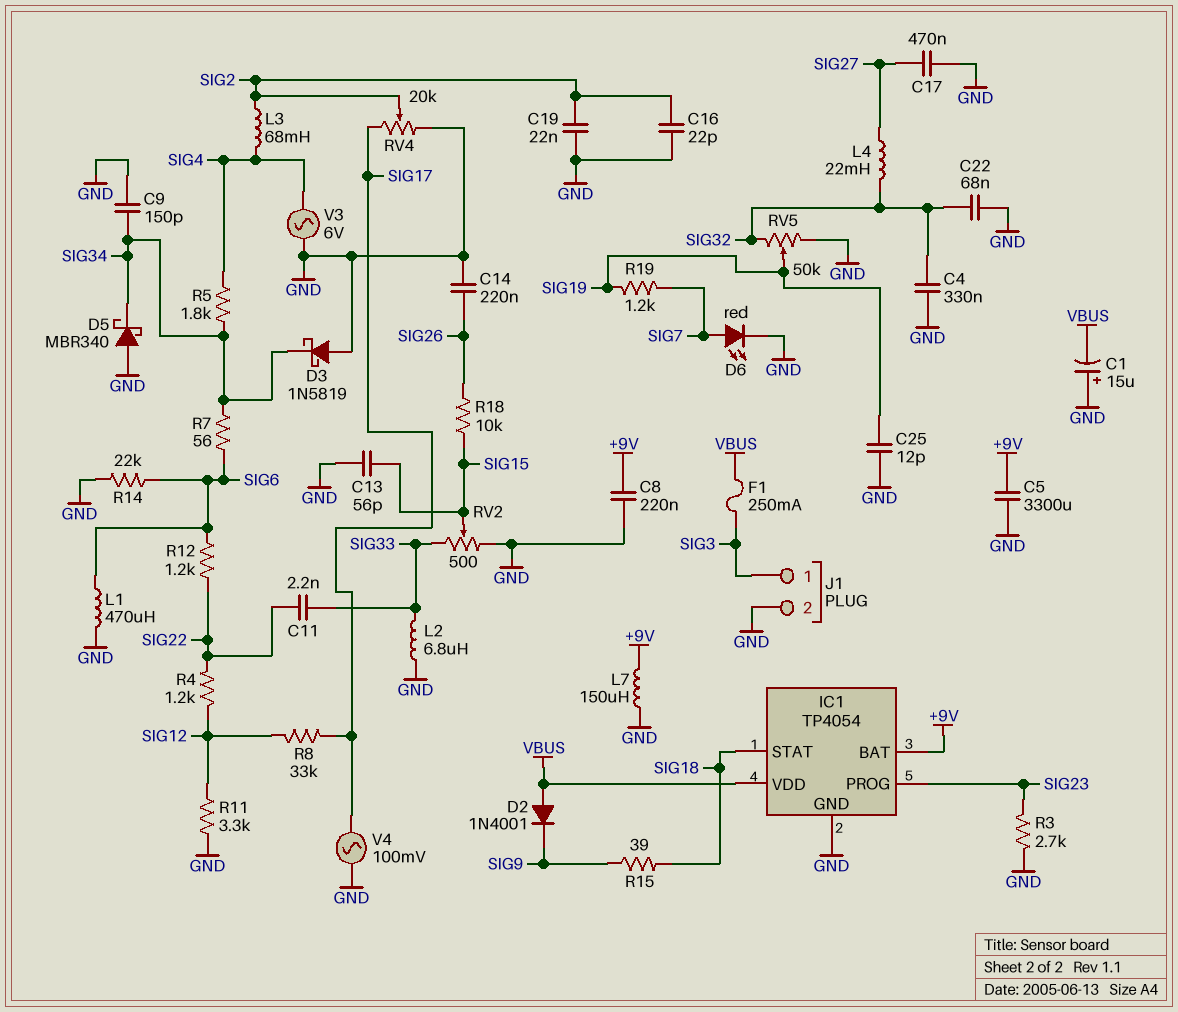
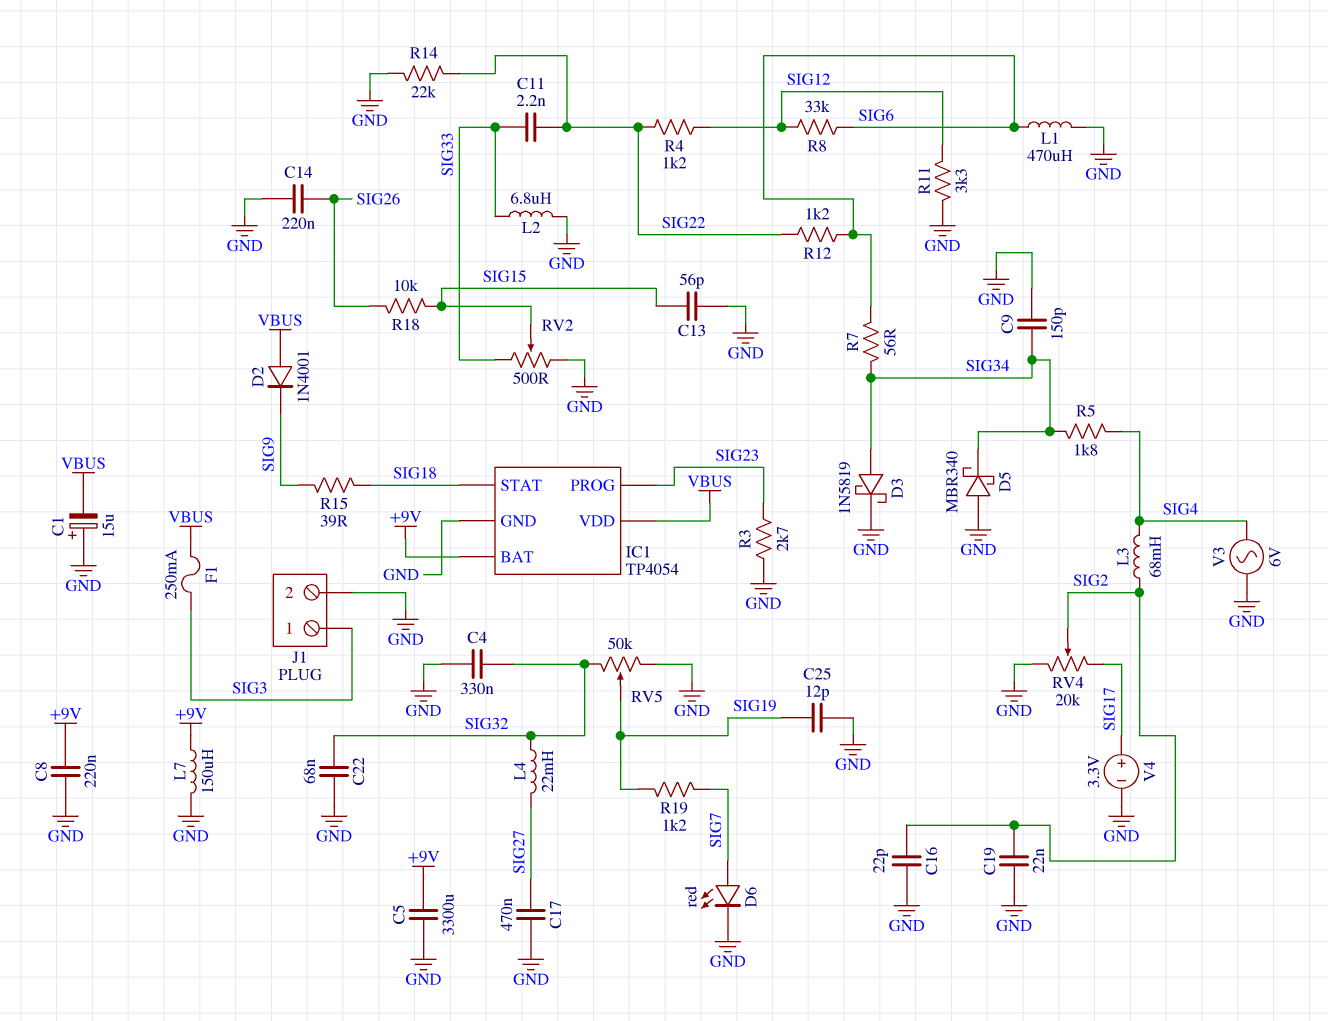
D3: schottky 1N5819 (A GND, K SIG34) -> schottky 1N5819 (A SIG34, K GND)
R8: 33k (SIG12, SIG17) -> 33k (SIG6, SIG12)
R14: 22k (GND, SIG6) -> 22k (GND, SIG22)
V4: AC 100mV (GND, SIG17) -> 3.3V (plus SIG17, minus GND)

